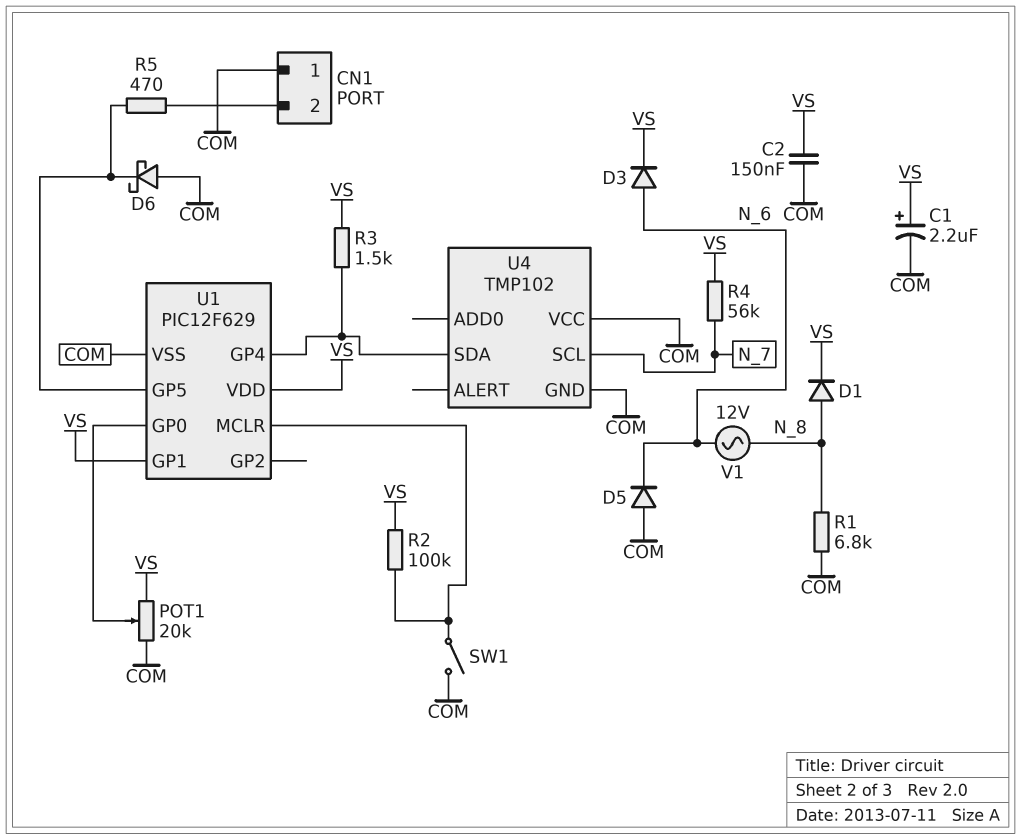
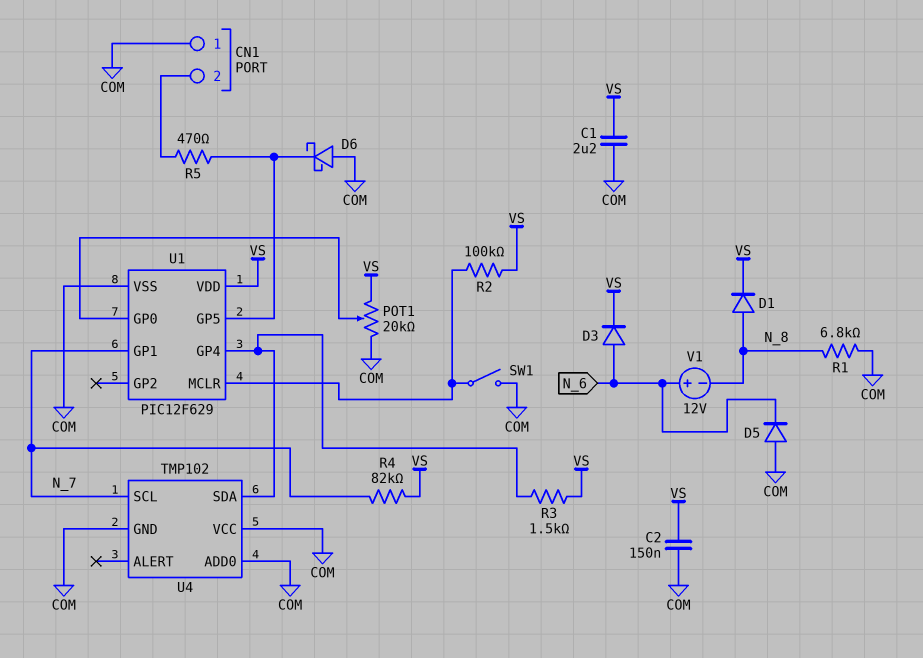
C1: 2.2uF (plus VS, minus COM) -> 2.2uF (COM, VS)
R4: 56k (N_7, VS) -> 82k (N_7, VS)
U1 pin GP1: VS -> N_7
U4 pin ADD0: none -> COM
V1: AC 12V (N_6, N_8) -> 12V (plus N_6, minus N_8)

